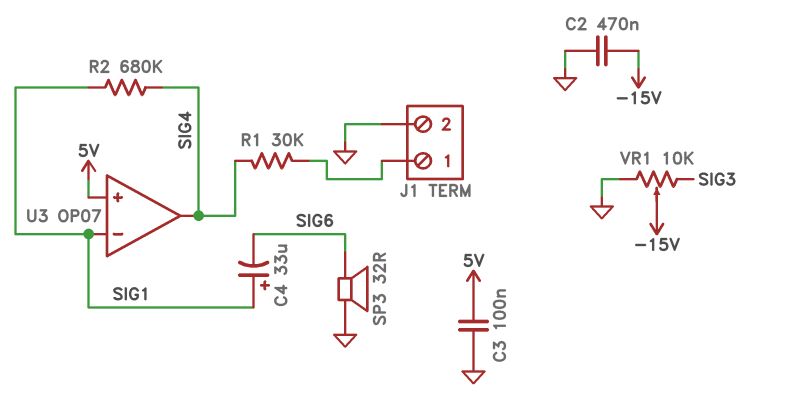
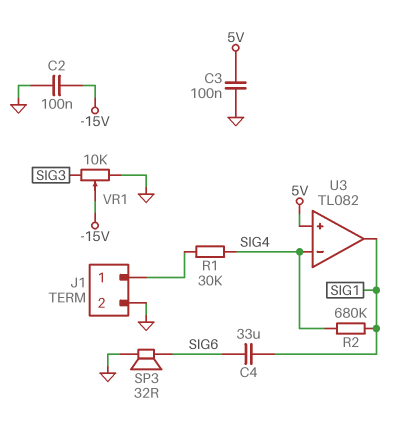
C2: 470nF (-15V, GND) -> 100nF (-15V, GND)
C4: 33uF (plus SIG1, minus SIG6) -> 33uF (SIG1, SIG6)
U3: OP07 -> TL082
U3 pin in-: SIG1 -> SIG4
U3 pin out: SIG4 -> SIG1

